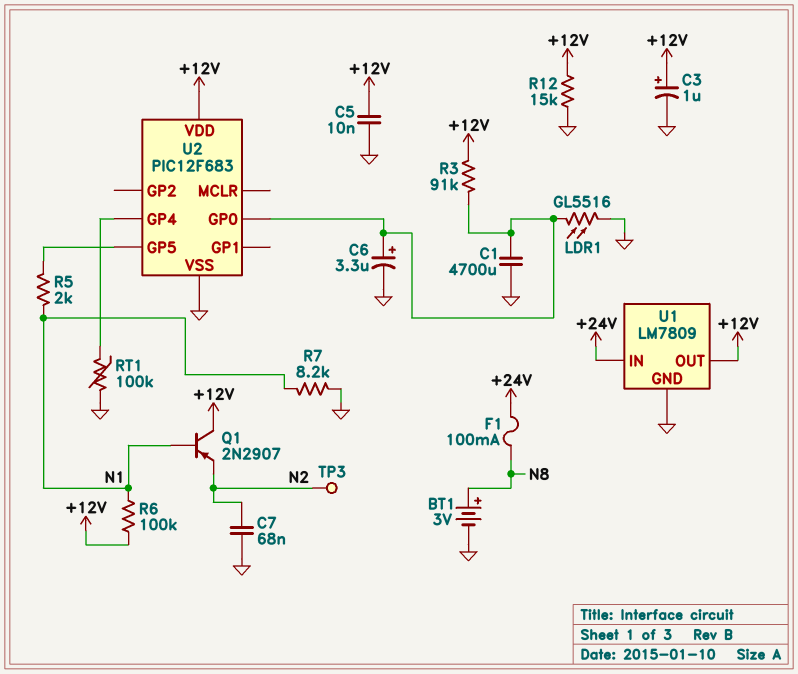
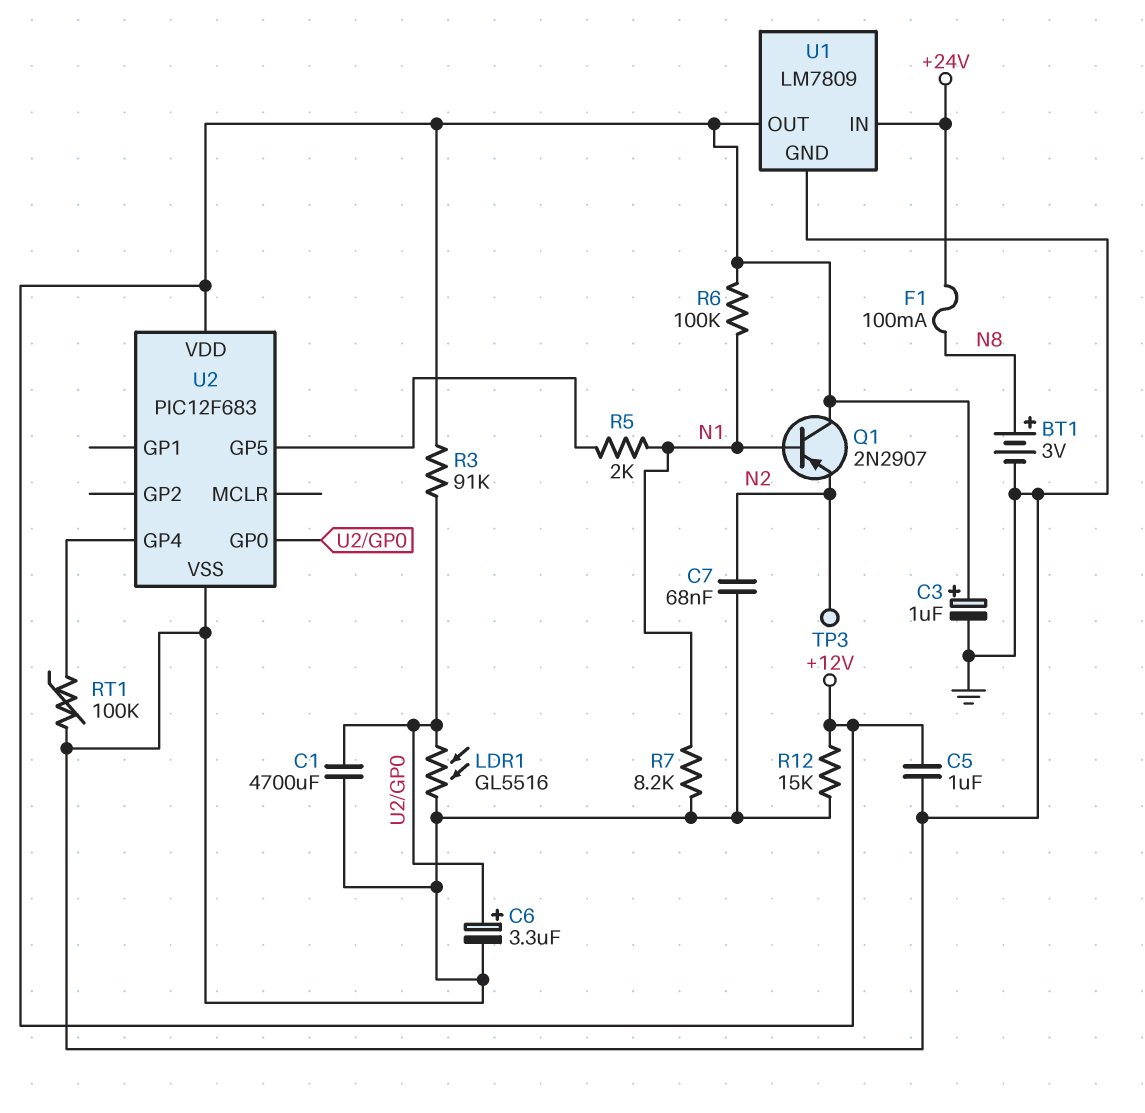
C5: 10nF (+12V, GND) -> 1uF (+12V, GND)

